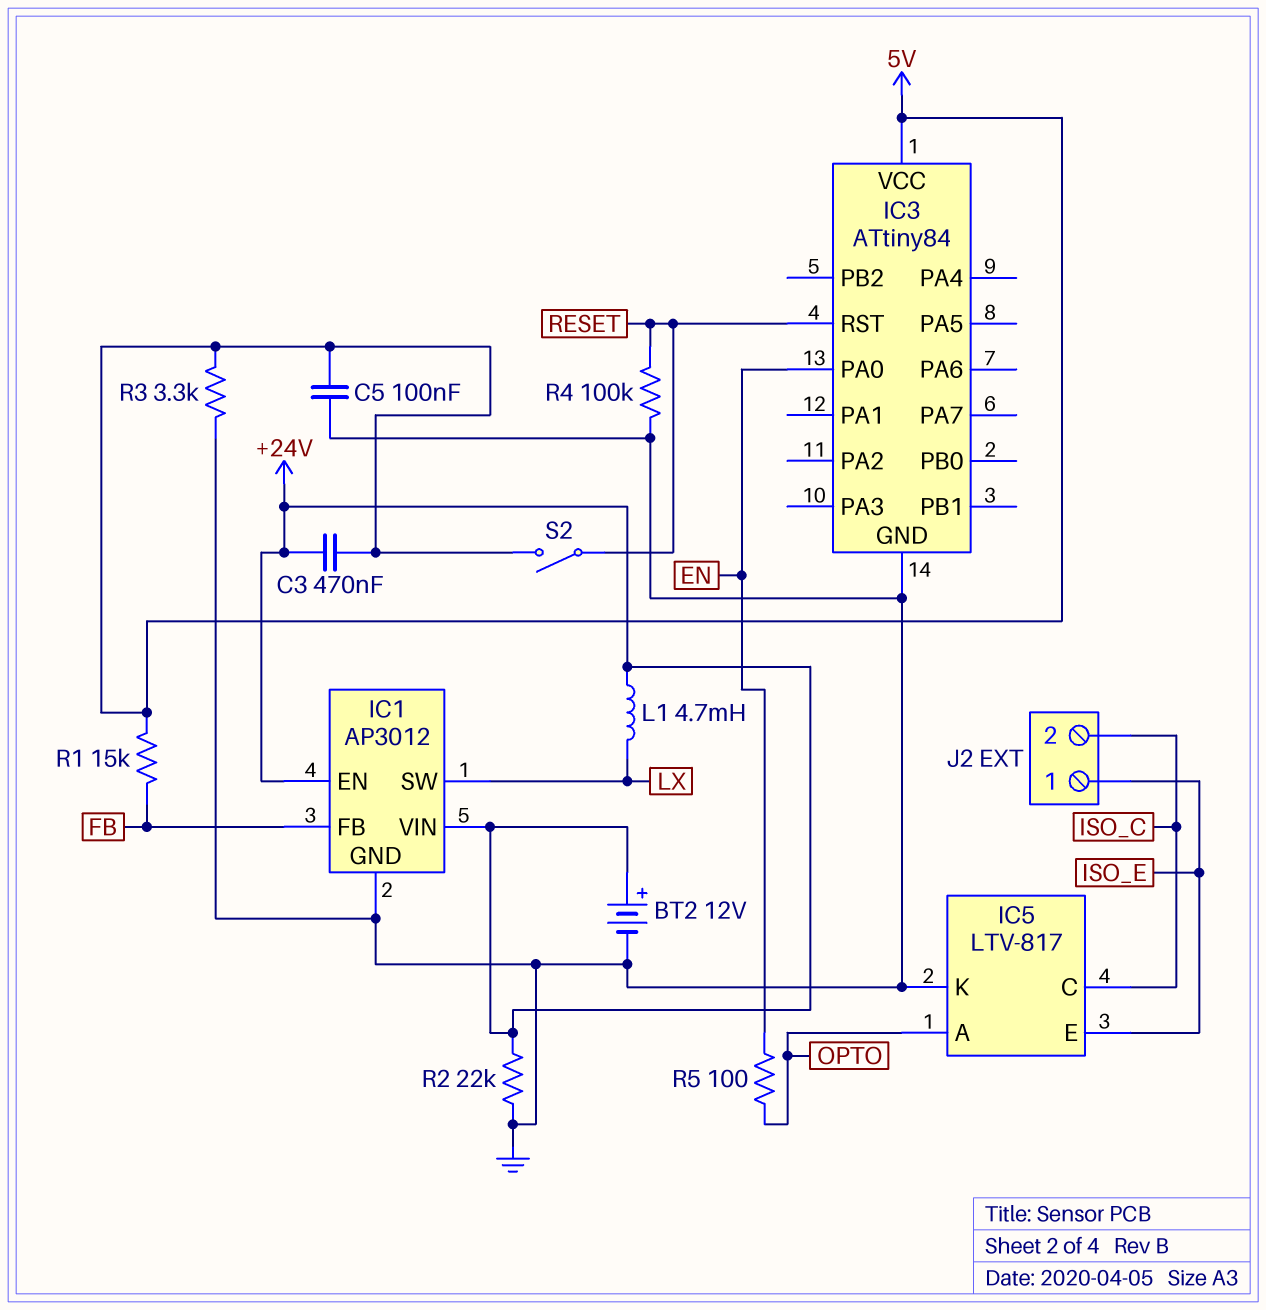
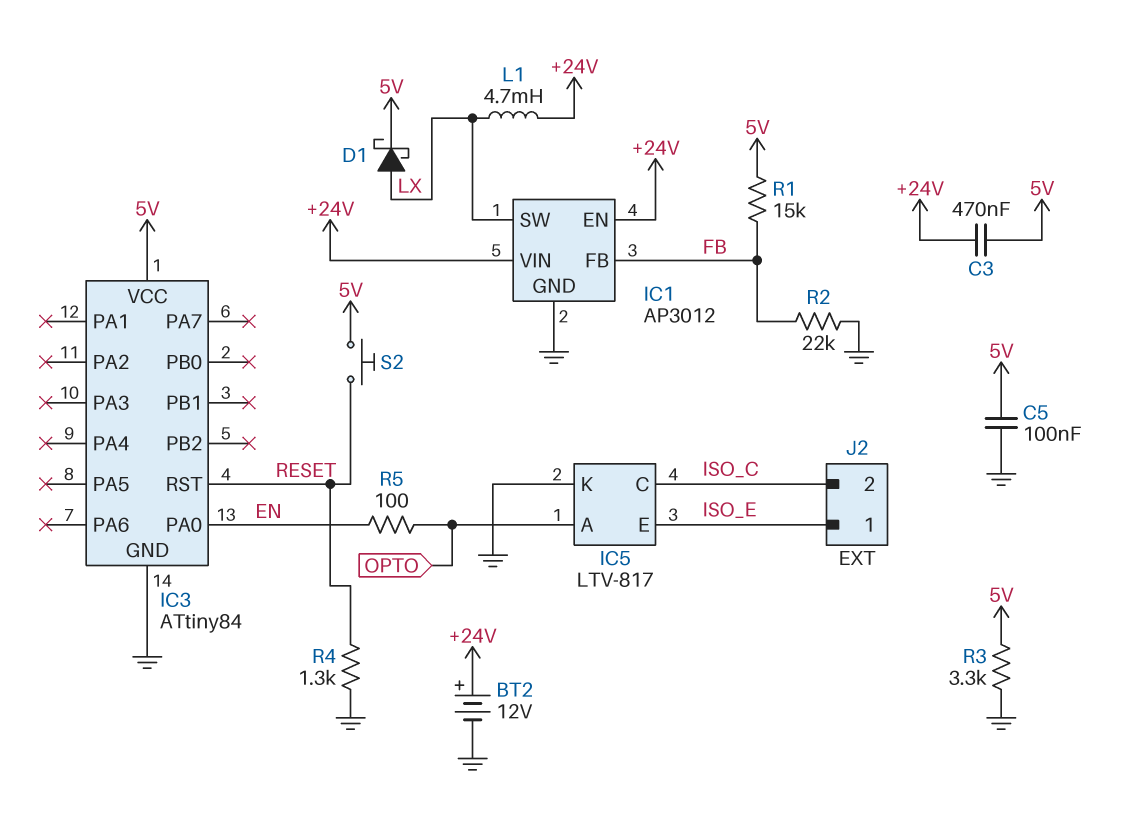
D1: none -> schottky (A LX, K 5V)
R2: 22k (+24V, GND) -> 22k (FB, GND)
R4: 100k (GND, RESET) -> 1.3k (GND, RESET)
S2: switch (5V, RESET) -> button (5V, RESET)

